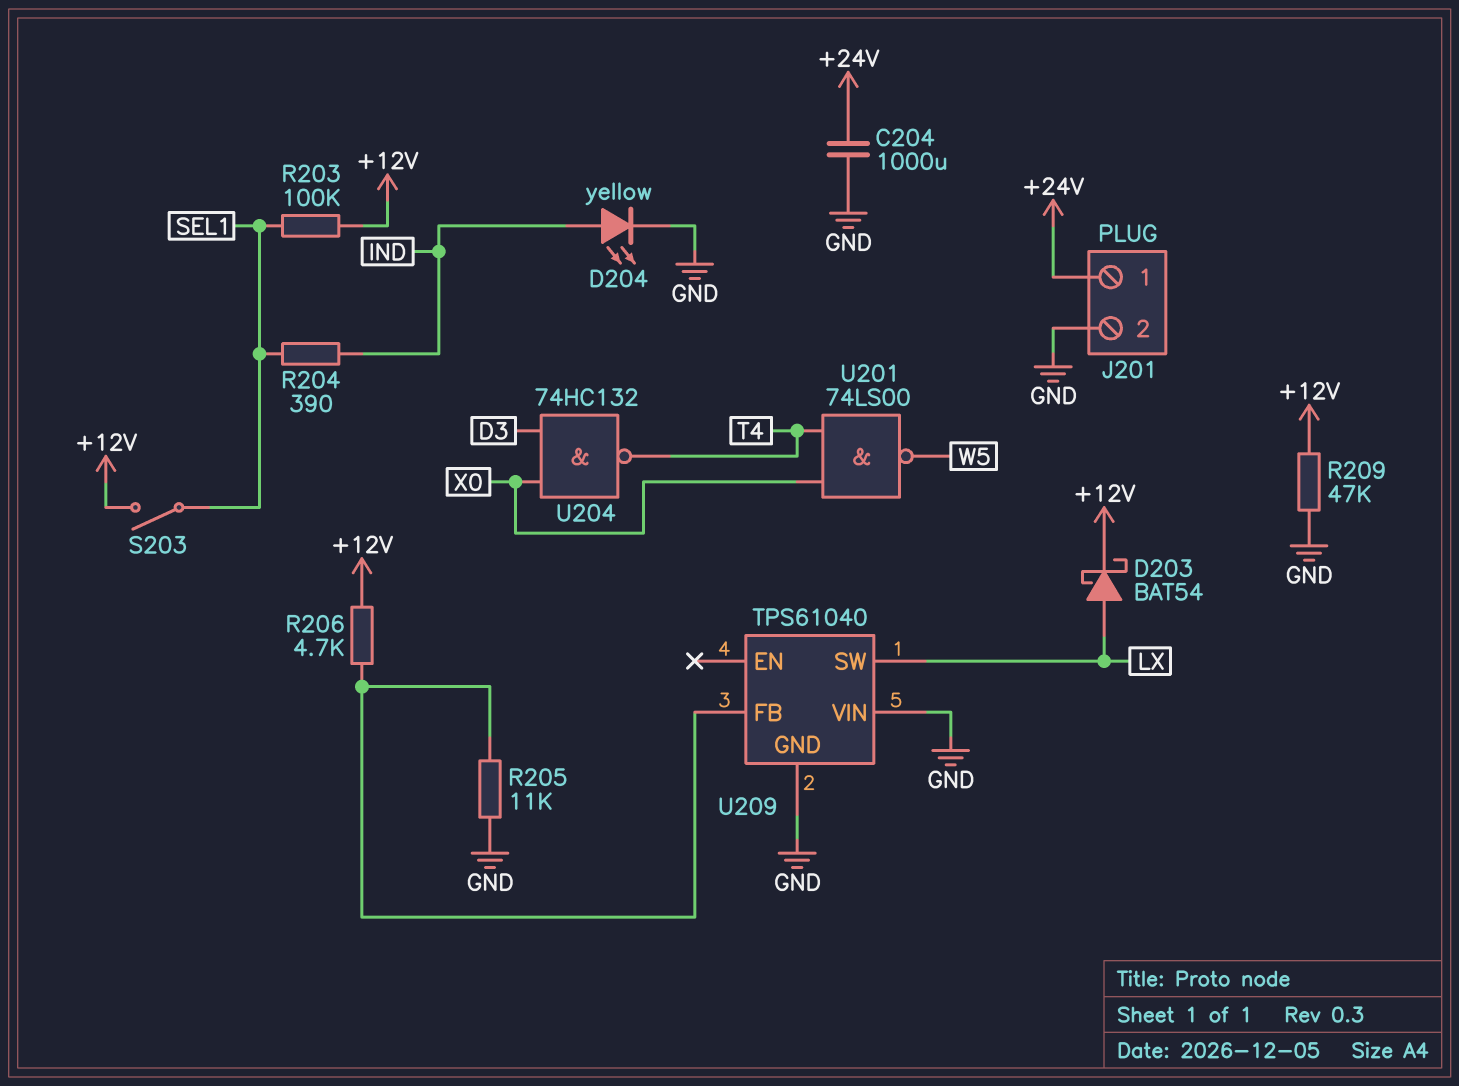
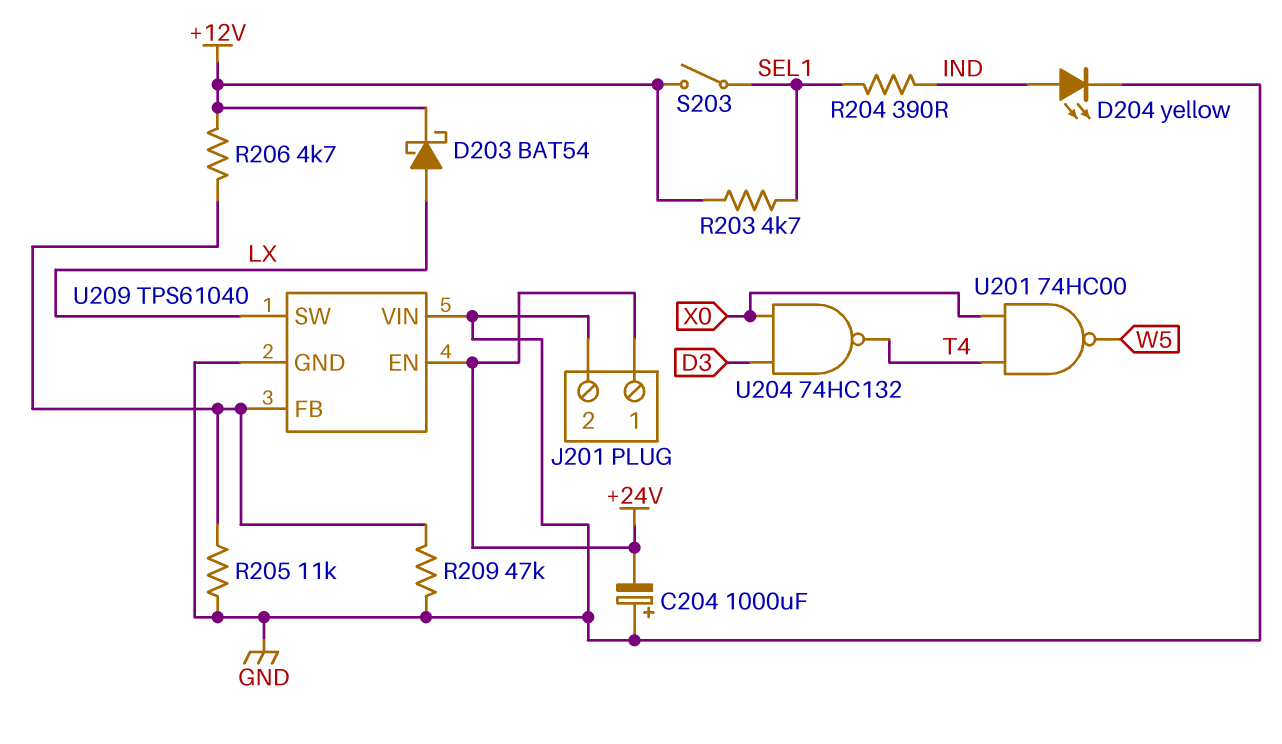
C204: 1000uF (+24V, GND) -> 1000uF (plus GND, minus +24V)
R203: 100k (+12V, SEL1) -> 4.7k (+12V, SEL1)
R209: 47k (+12V, GND) -> 47k (GND, U209/FB)
U201: NAND 74LS00 (in T4, in X0, out W5) -> NAND 74HC00 (in T4, in X0, out W5)
U209 pin EN: none -> +24V

